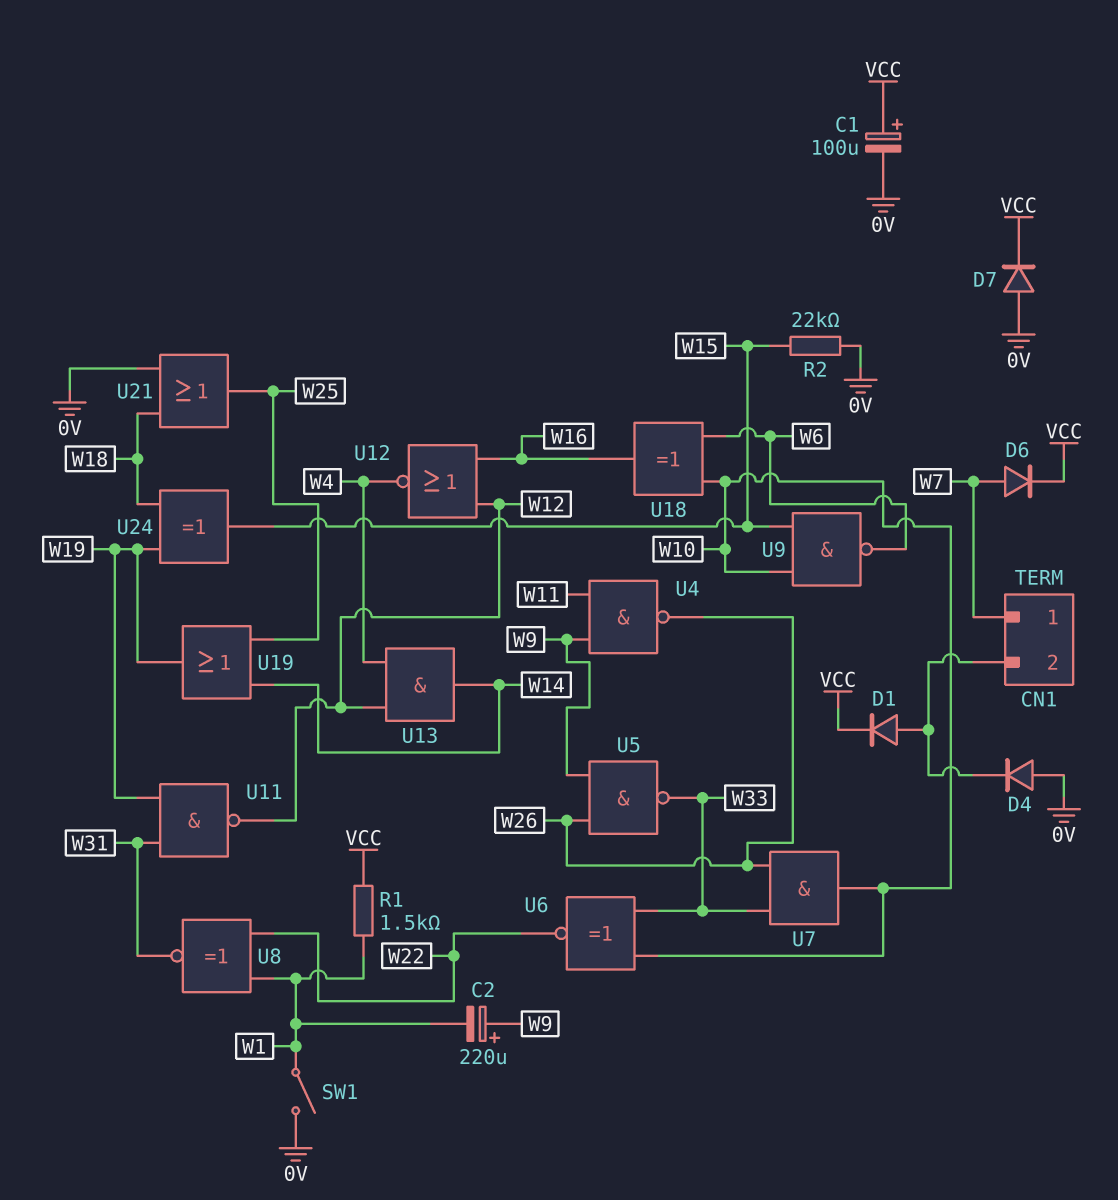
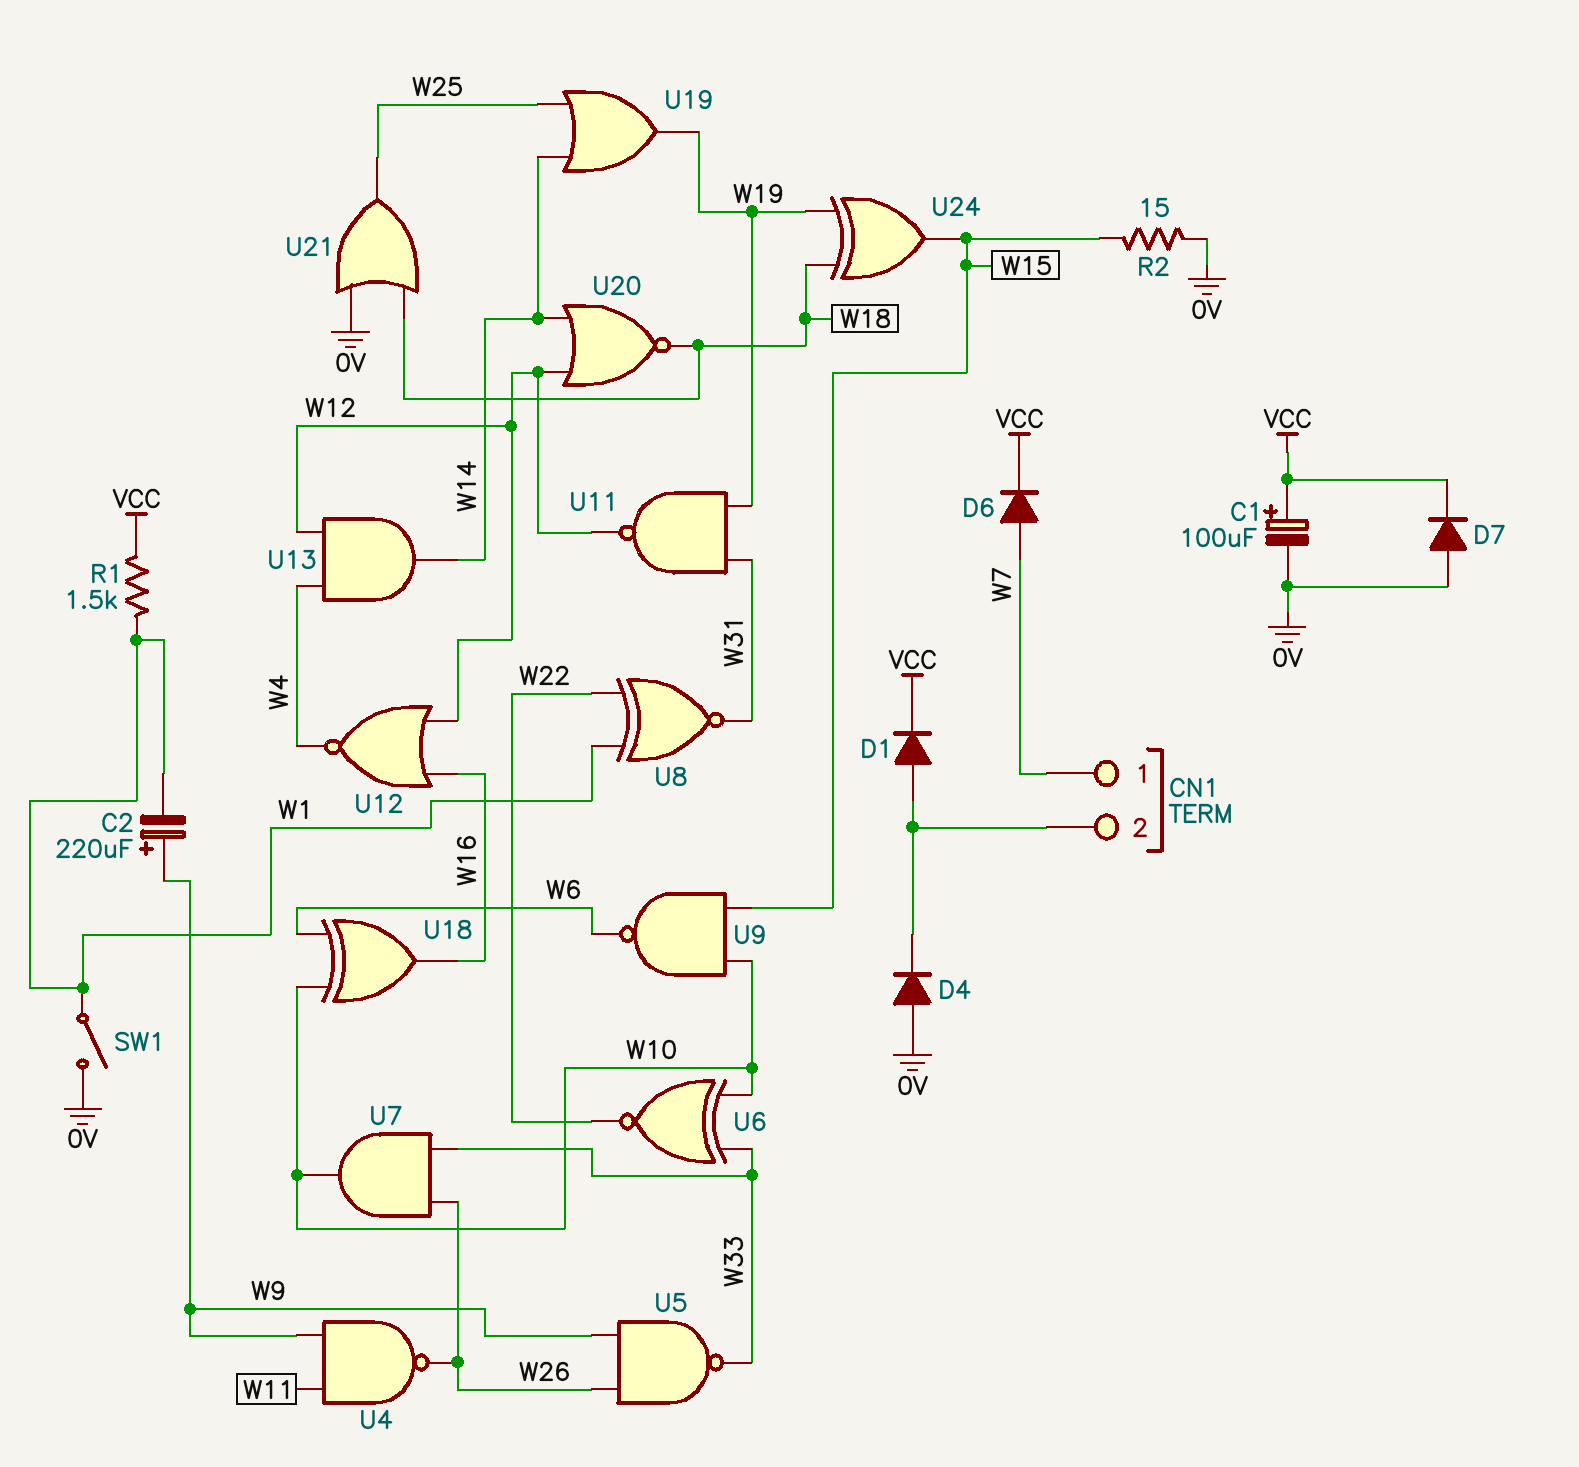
R2: 22k (0V, W15) -> 15 (0V, W15)
U20: none -> NOR (in W12, in W14, out W18)

